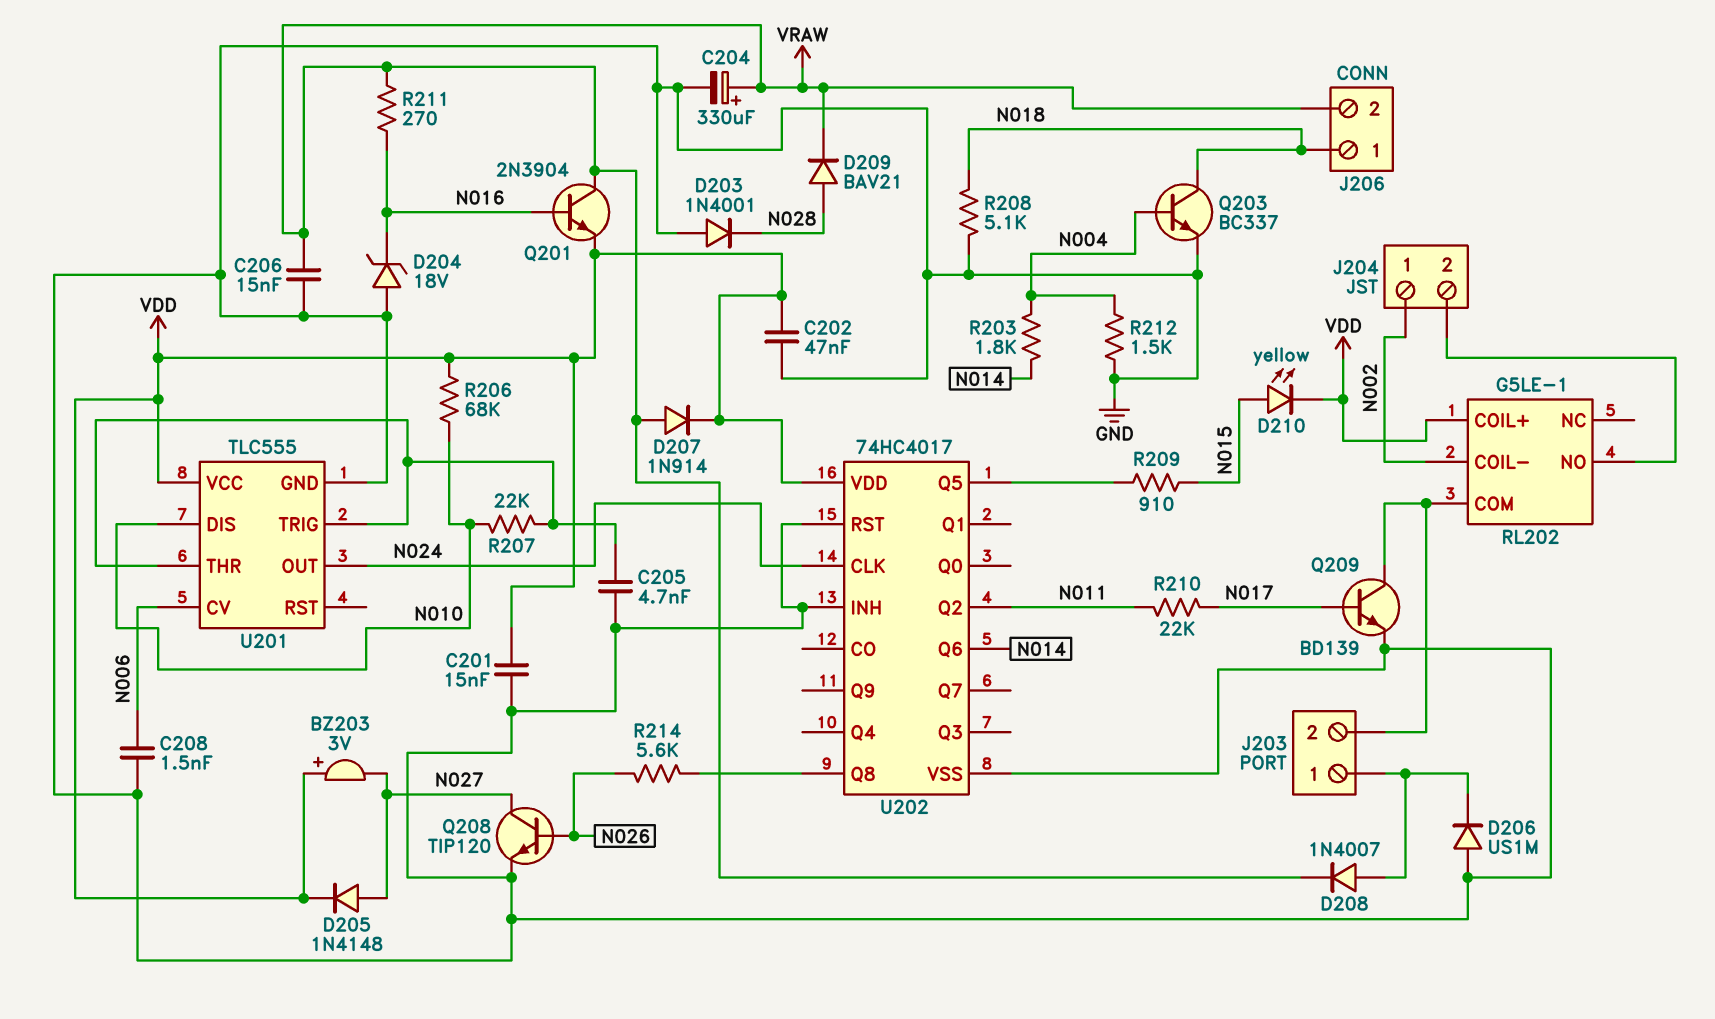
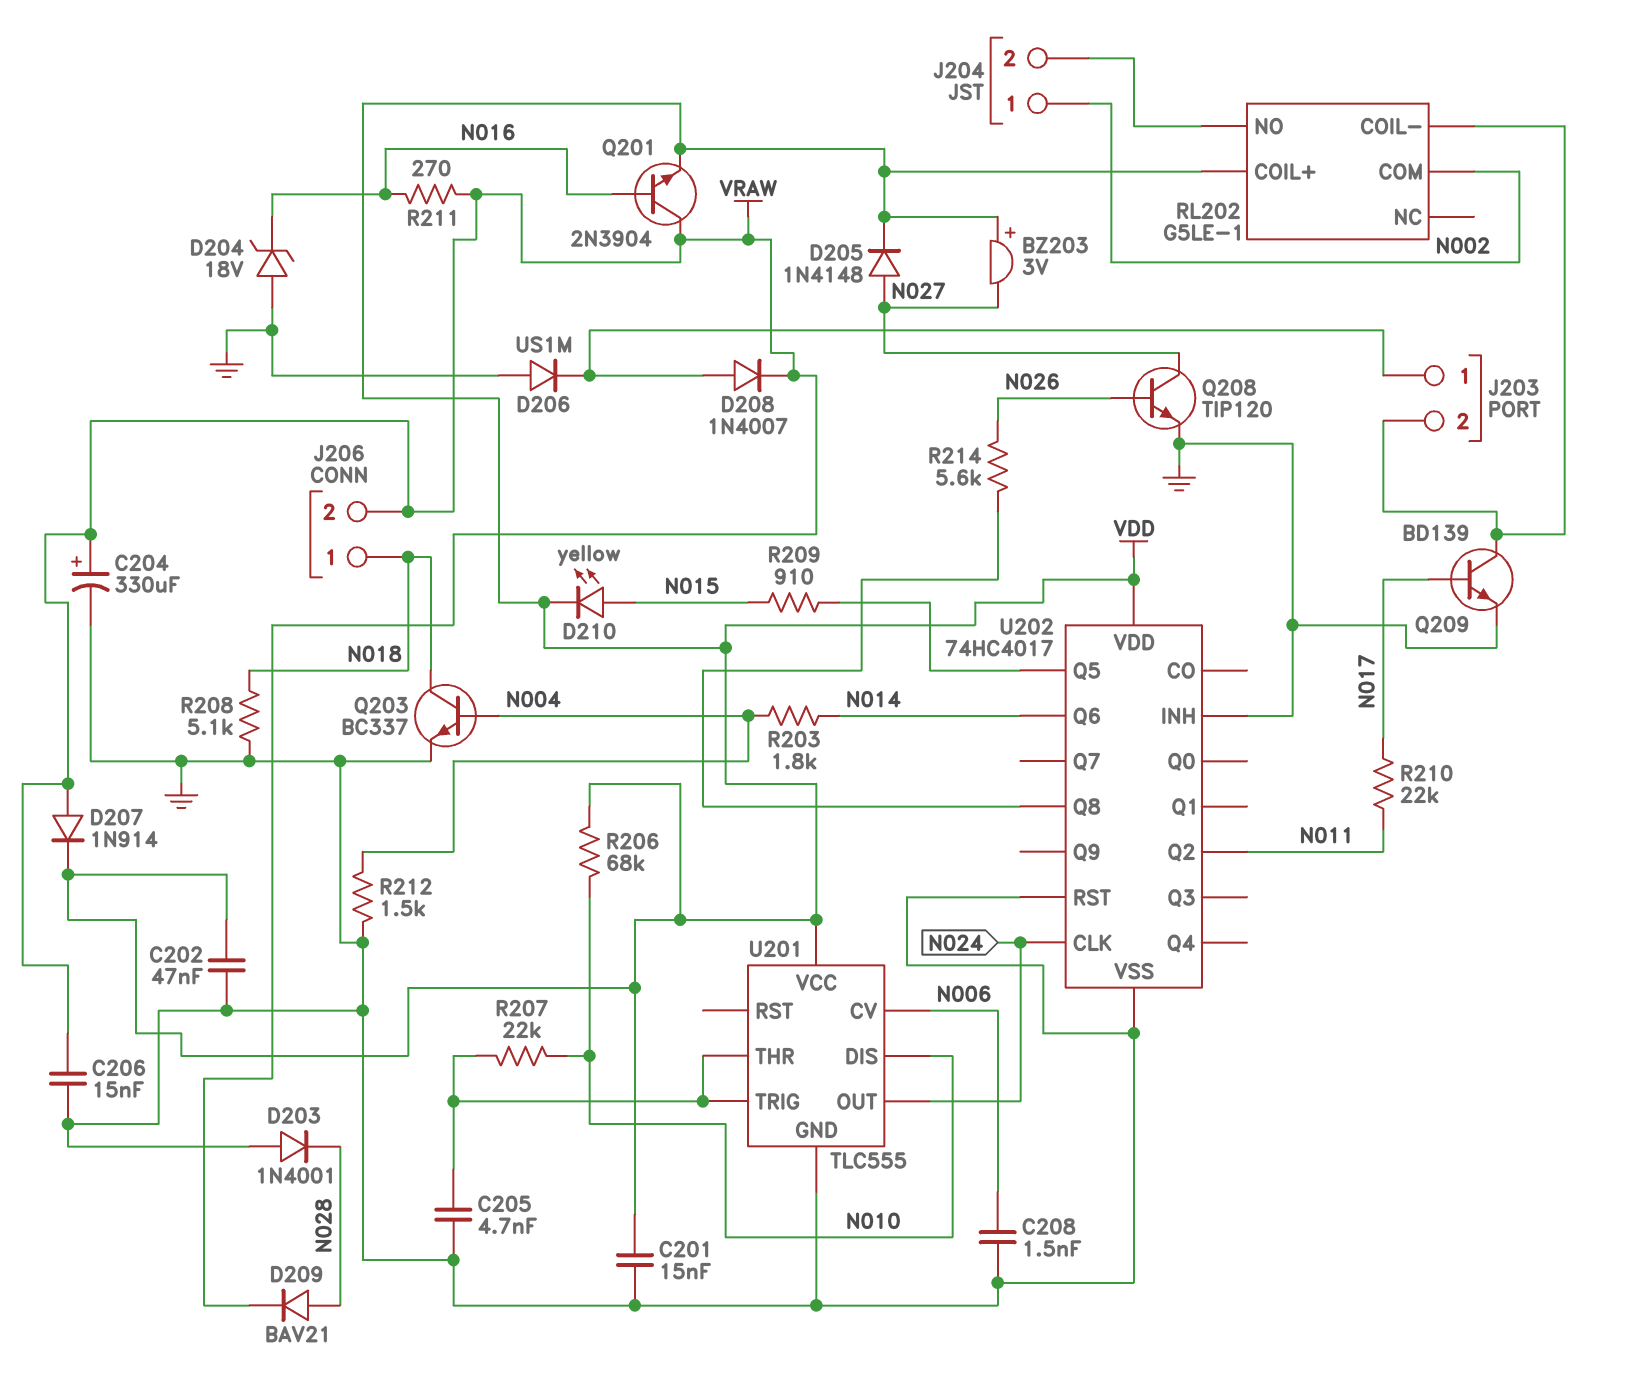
RL202 pin COIL-: N002 -> J203/2
RL202 pin COM: J203/2 -> N002

